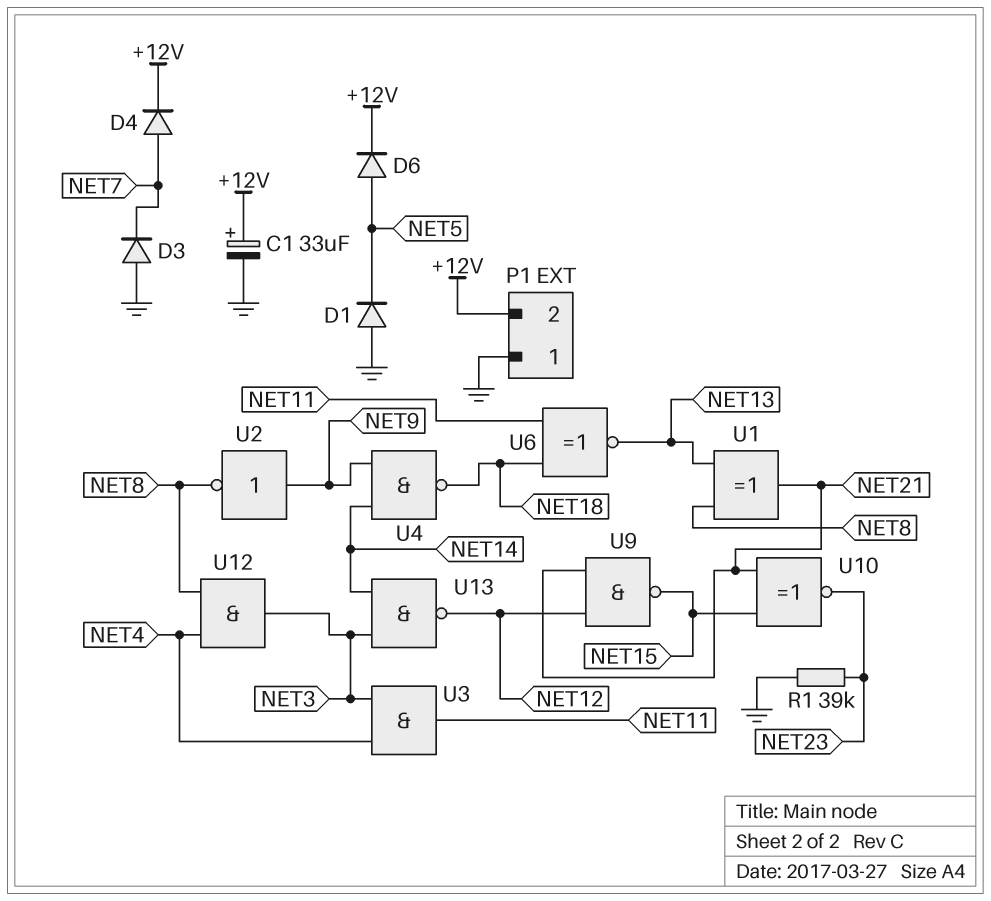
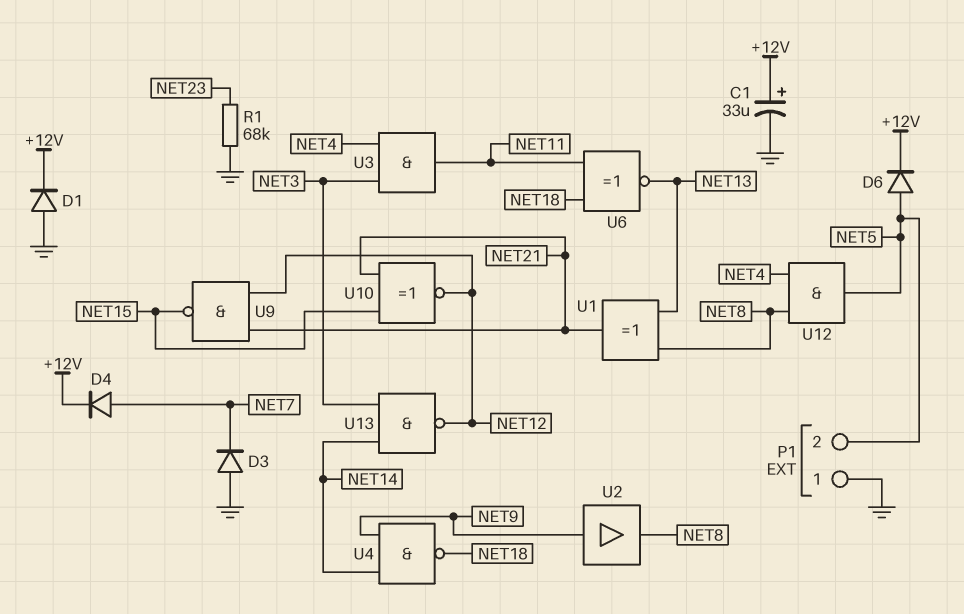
D1: diode (A GND, K NET5) -> diode (A GND, K +12V)
P1 pin 2: +12V -> NET5
R1: 39k (GND, NET23) -> 68k (GND, NET23)
U2: NOT (in NET9, out NET8) -> buffer (in NET9, out NET8)
U10: XNOR (in NET15, in NET21, out NET23) -> XNOR (in NET15, in NET21, out NET12)
U12: AND (in NET4, in NET8, out NET3) -> AND (in NET4, in NET8, out NET5)

